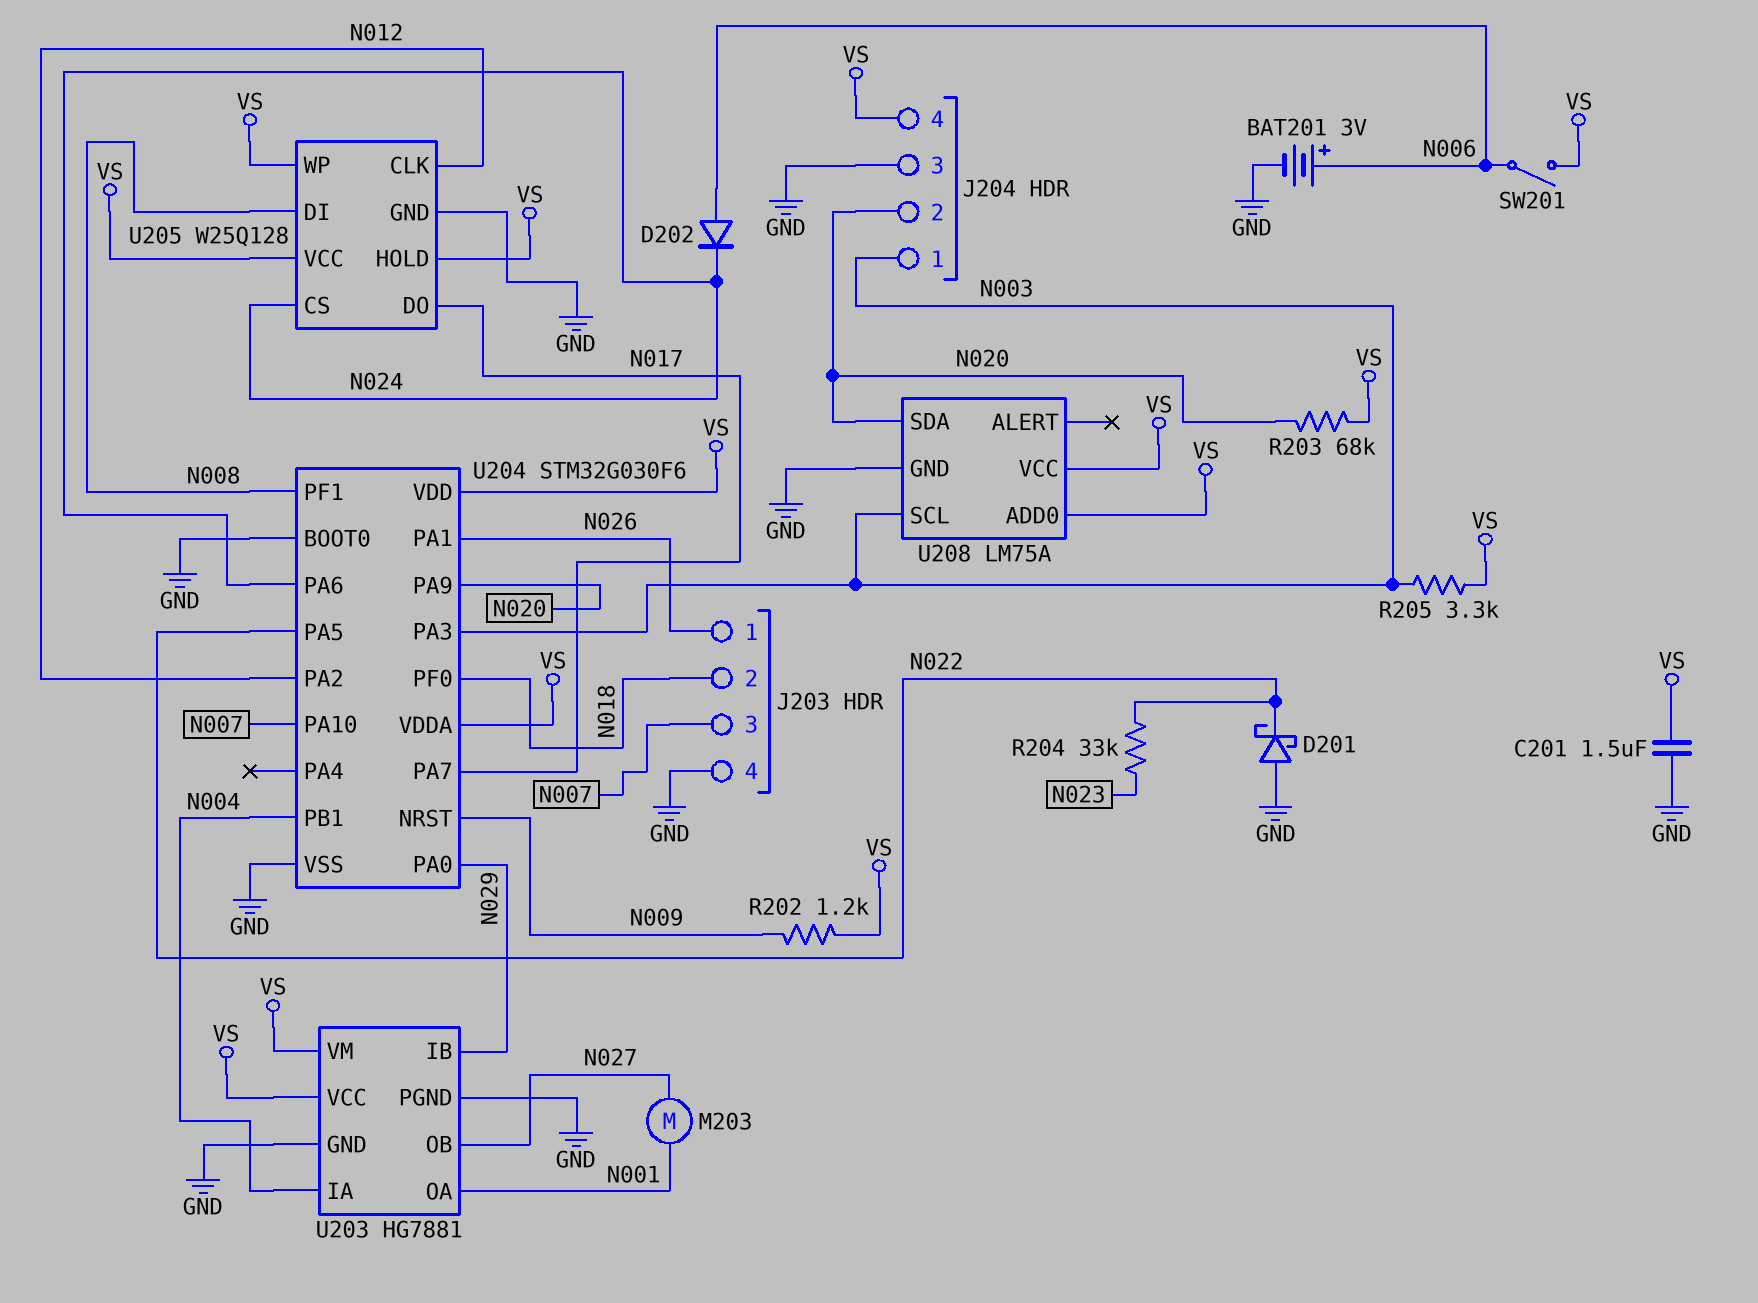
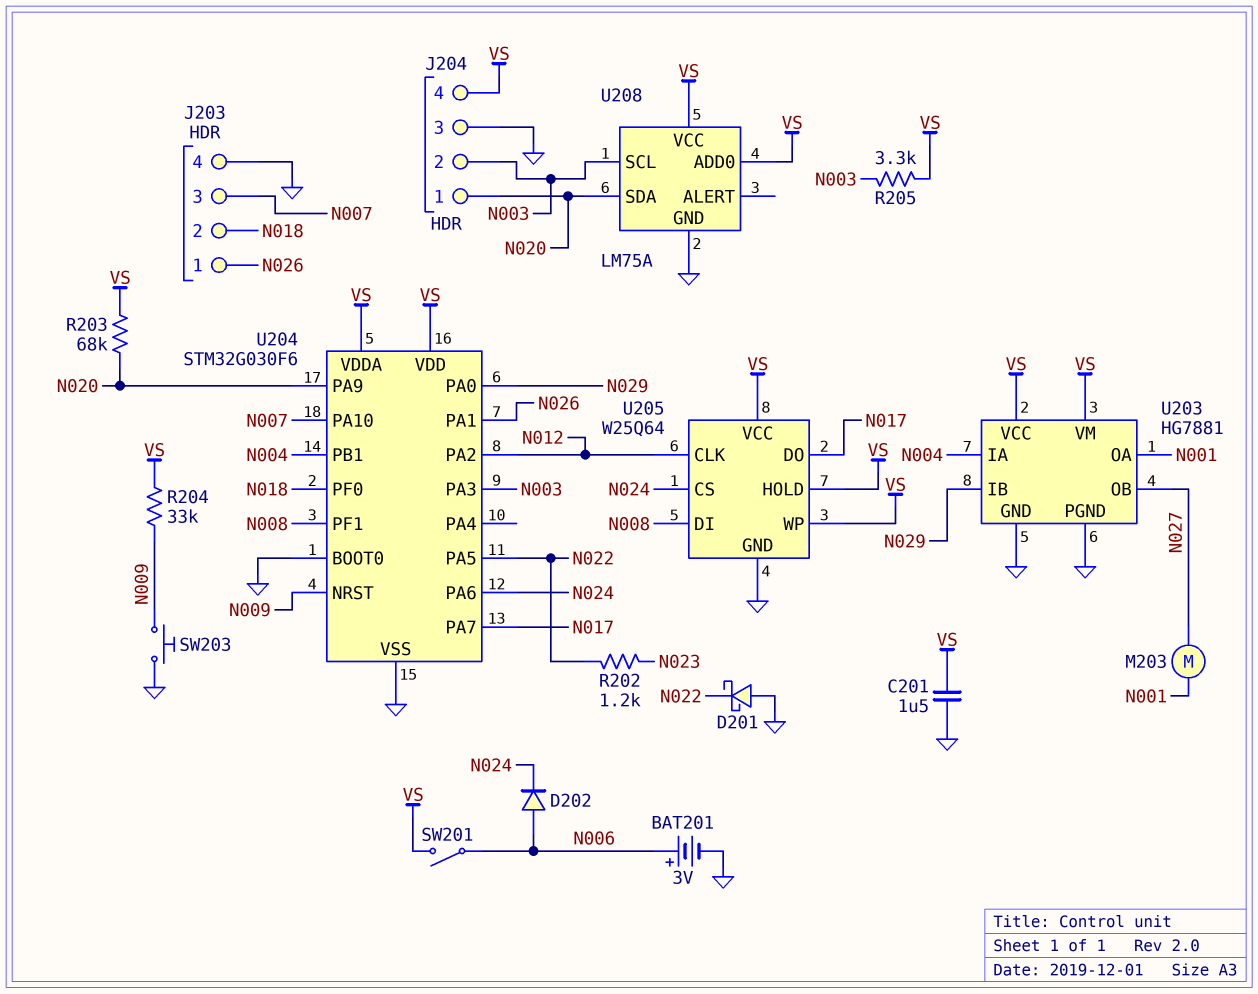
J204 pin 1: N003 -> N020
J204 pin 2: N020 -> N003
R202: 1.2k (N009, VS) -> 1.2k (N022, N023)
R204: 33k (N022, N023) -> 33k (N009, VS)
SW203: none -> button (GND, N009)
U205: W25Q128 -> W25Q64

